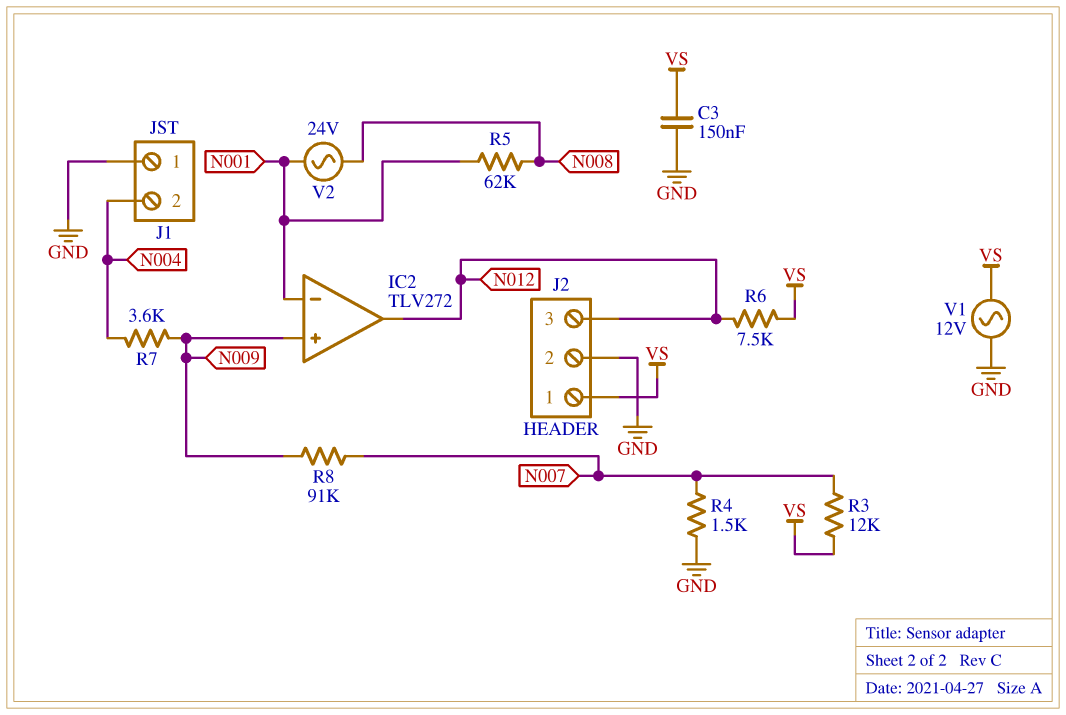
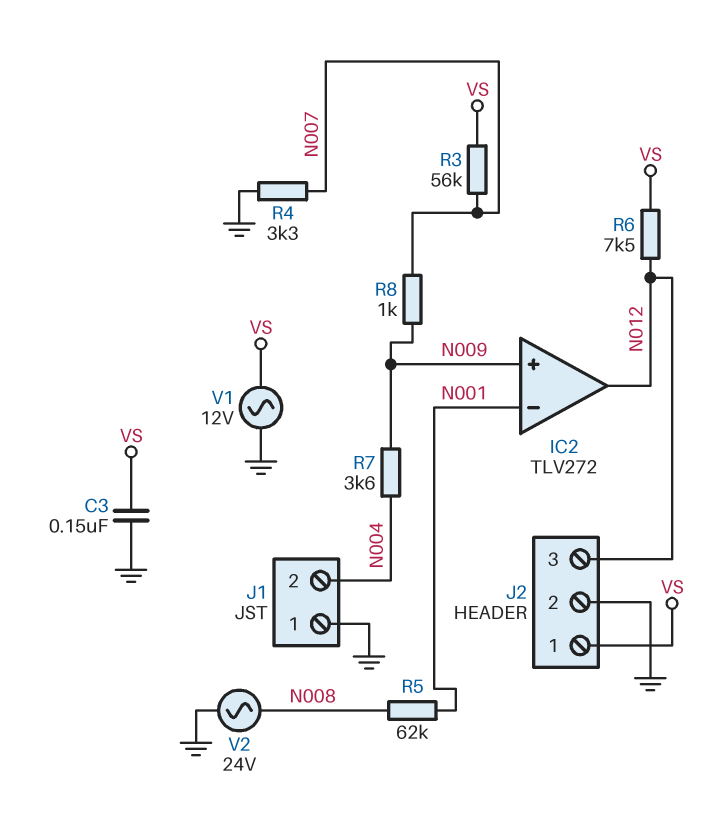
R3: 12k (N007, VS) -> 56k (N007, VS)
R4: 1.5k (GND, N007) -> 3.3k (GND, N007)
R8: 91k (N007, N009) -> 1k (N007, N009)
V2: AC 24V (N001, N008) -> AC 24V (GND, N008)

